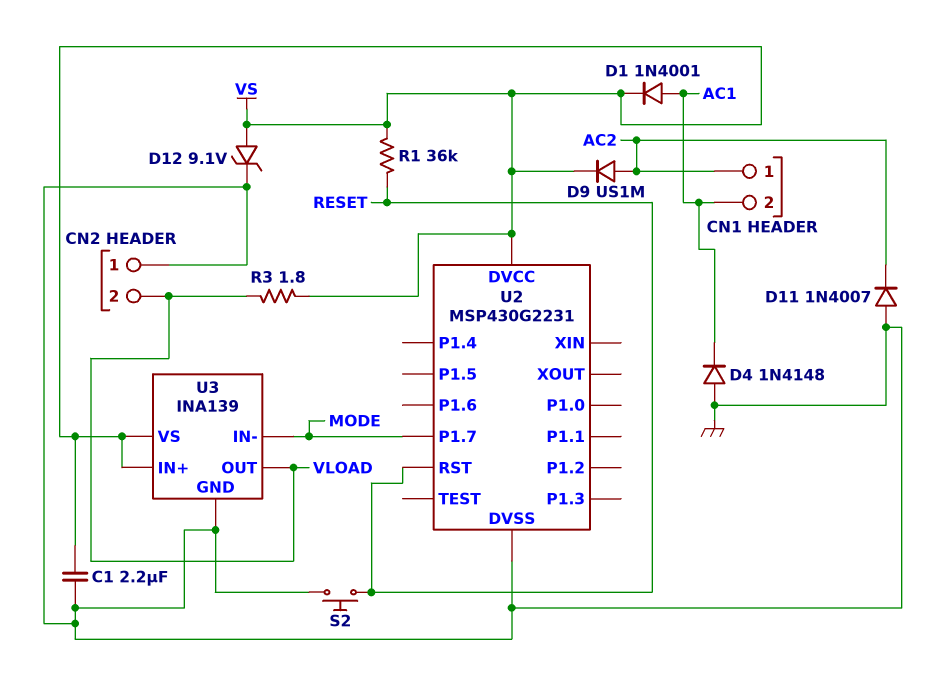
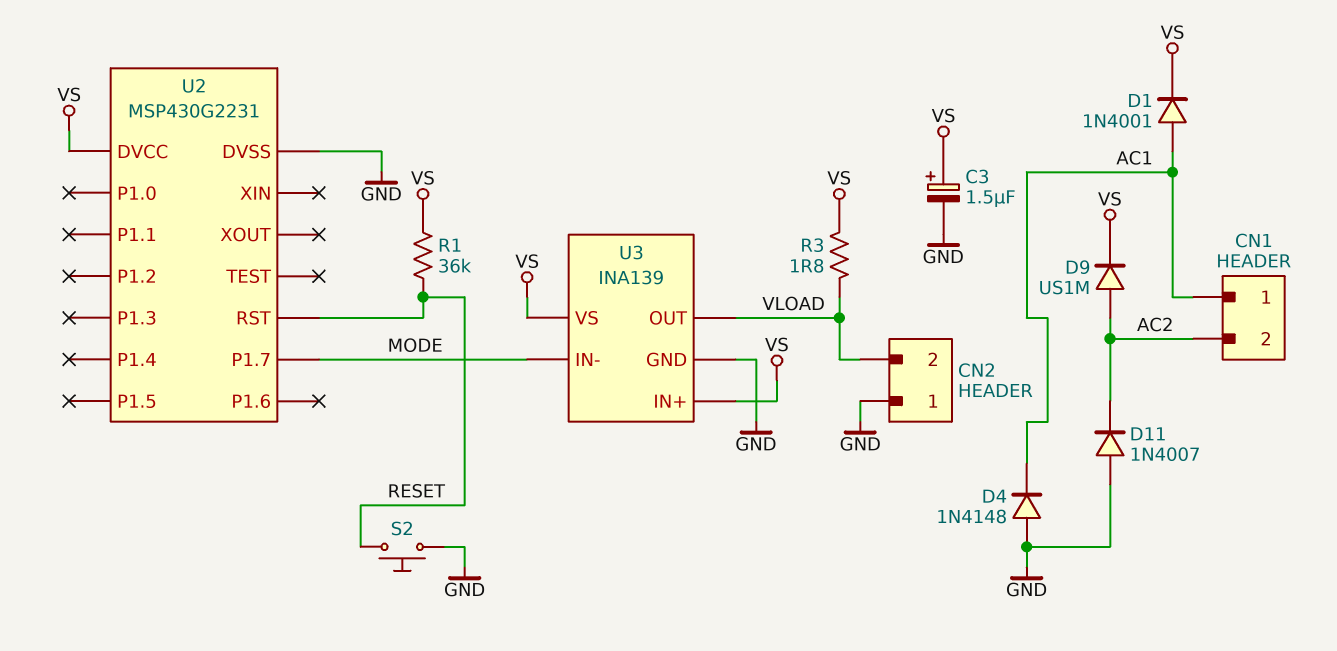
C1: 2.2uF (GND, VS) -> none
C3: none -> 1.5uF (plus VS, minus GND)
CN1 pin 1: AC2 -> AC1
CN1 pin 2: AC1 -> AC2
D12: zener 9.1V (A VS, K GND) -> none

